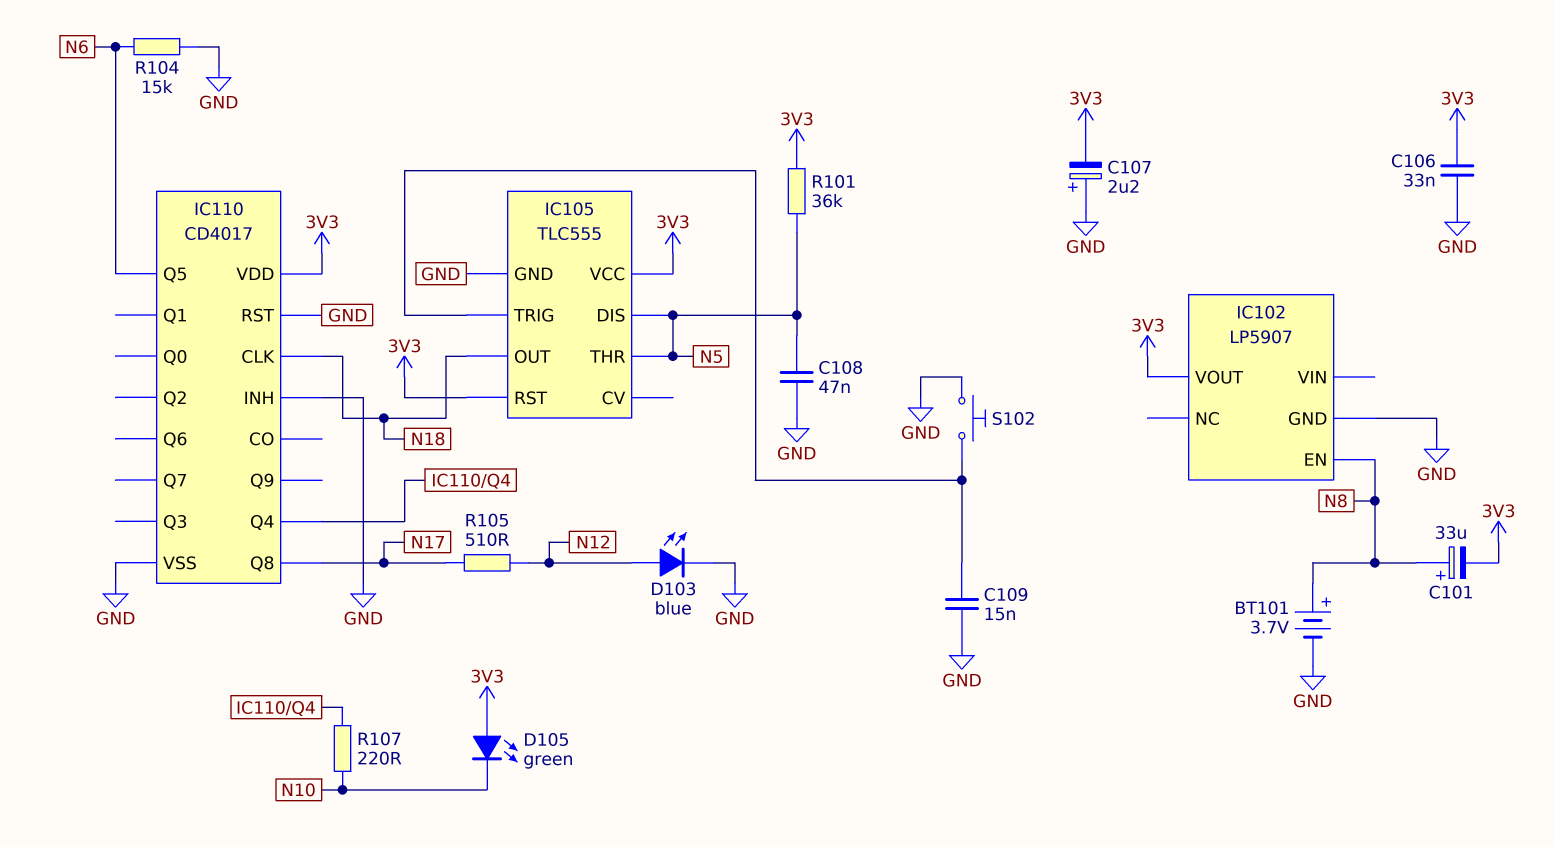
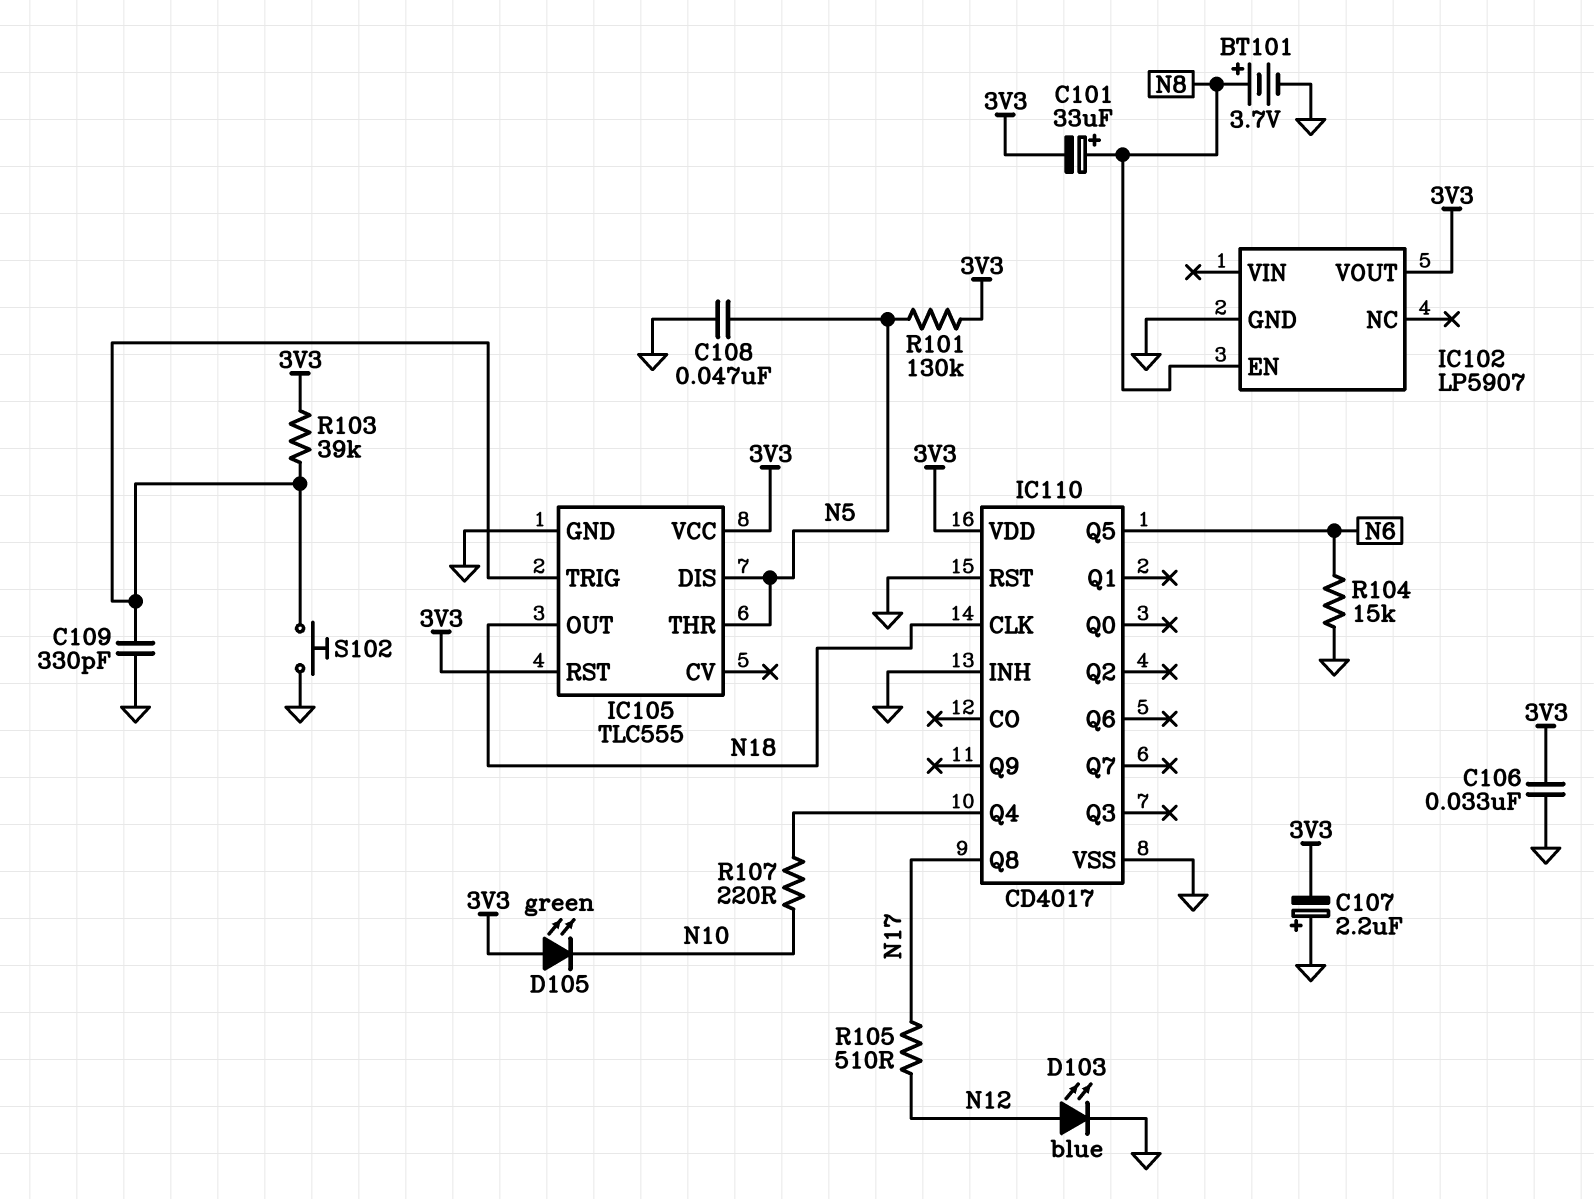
C109: 15nF (GND, IC105/TRIG) -> 330pF (GND, IC105/TRIG)
R101: 36k (3V3, N5) -> 130k (3V3, N5)
R103: none -> 39k (3V3, IC105/TRIG)

